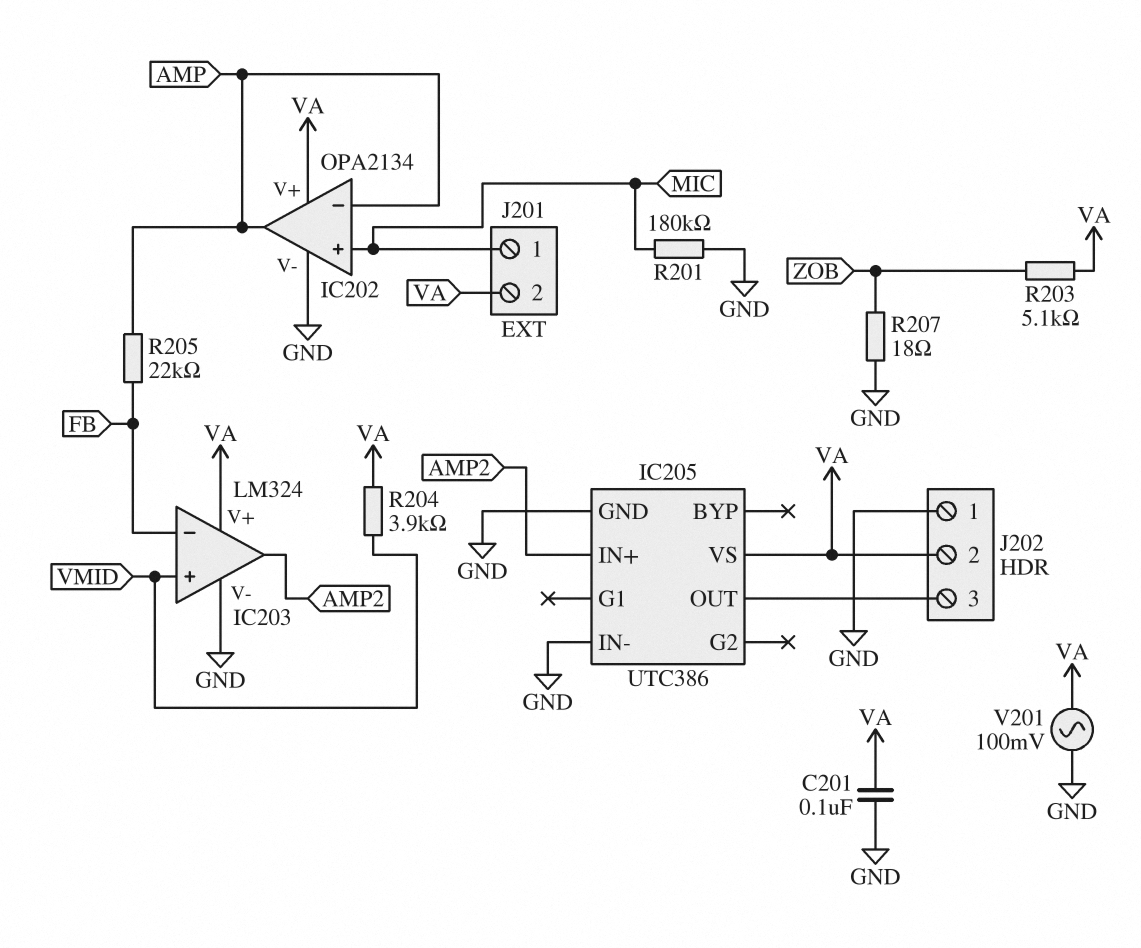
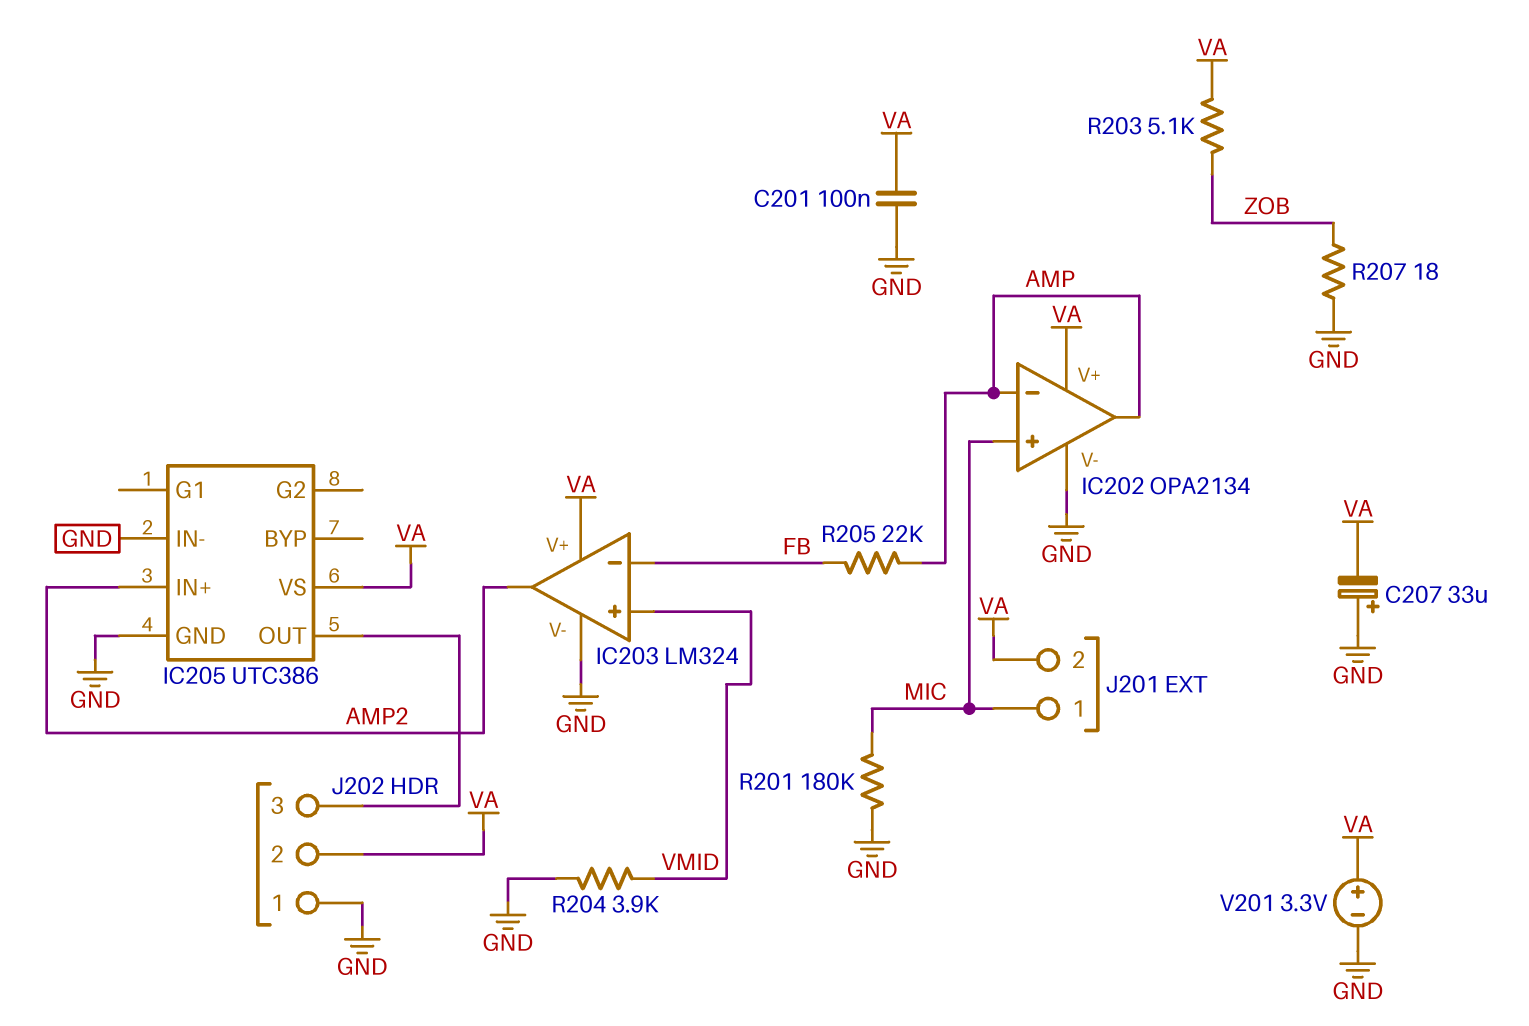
C207: none -> 33uF (plus GND, minus VA)
R204: 3.9k (VA, VMID) -> 3.9k (GND, VMID)
V201: AC 100mV (GND, VA) -> 3.3V (plus VA, minus GND)

